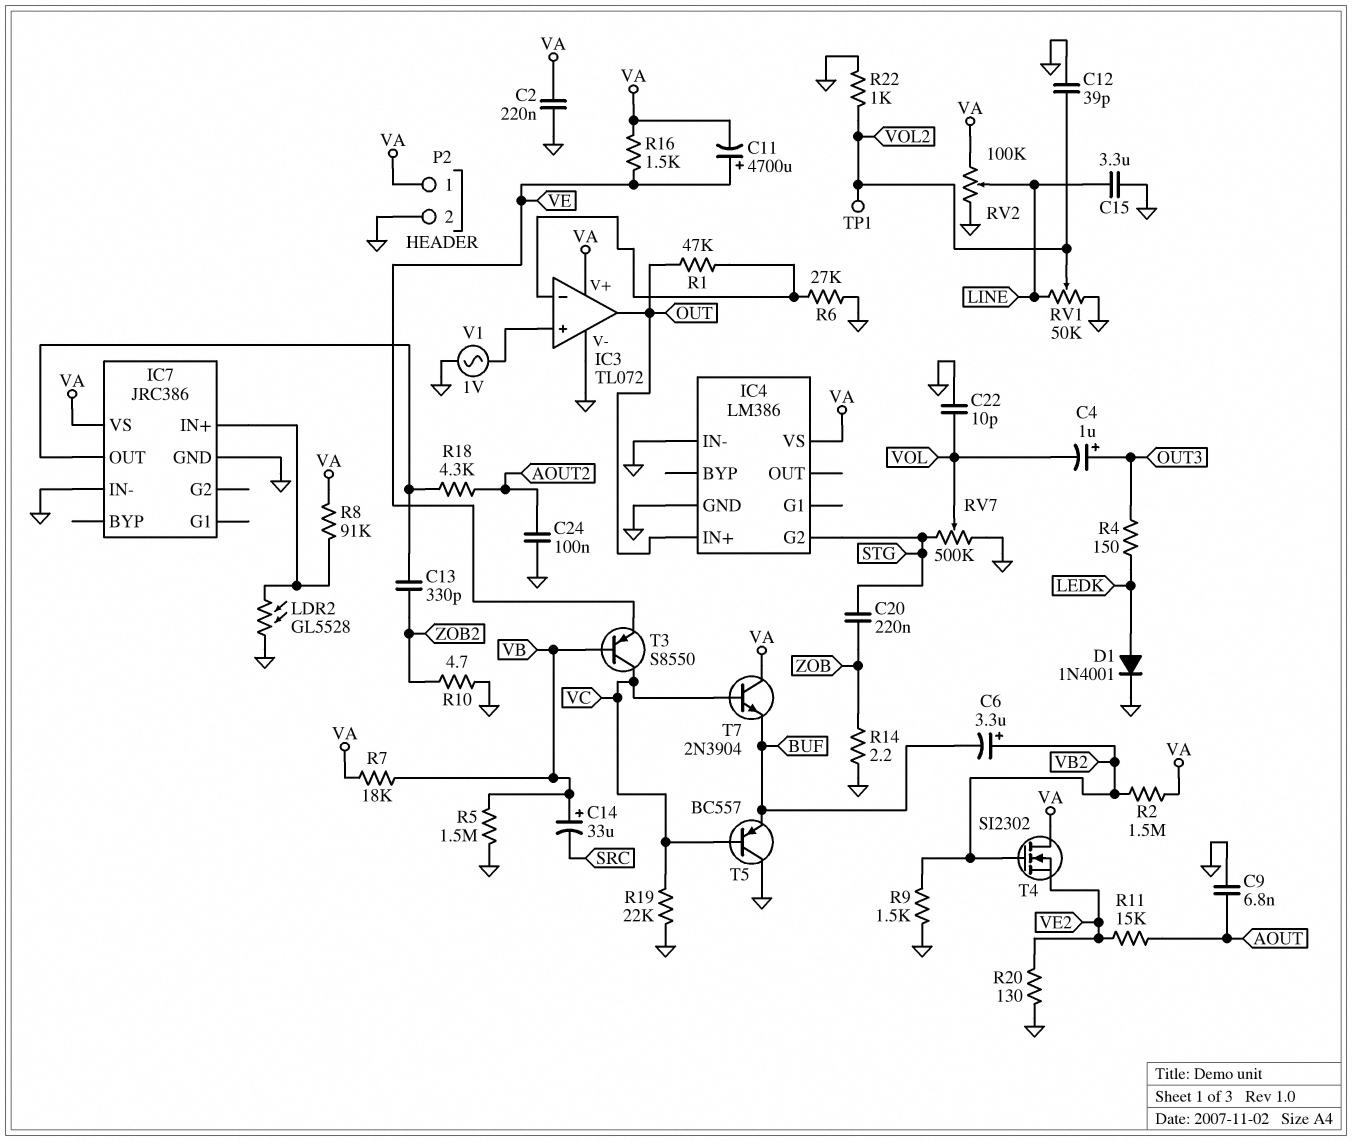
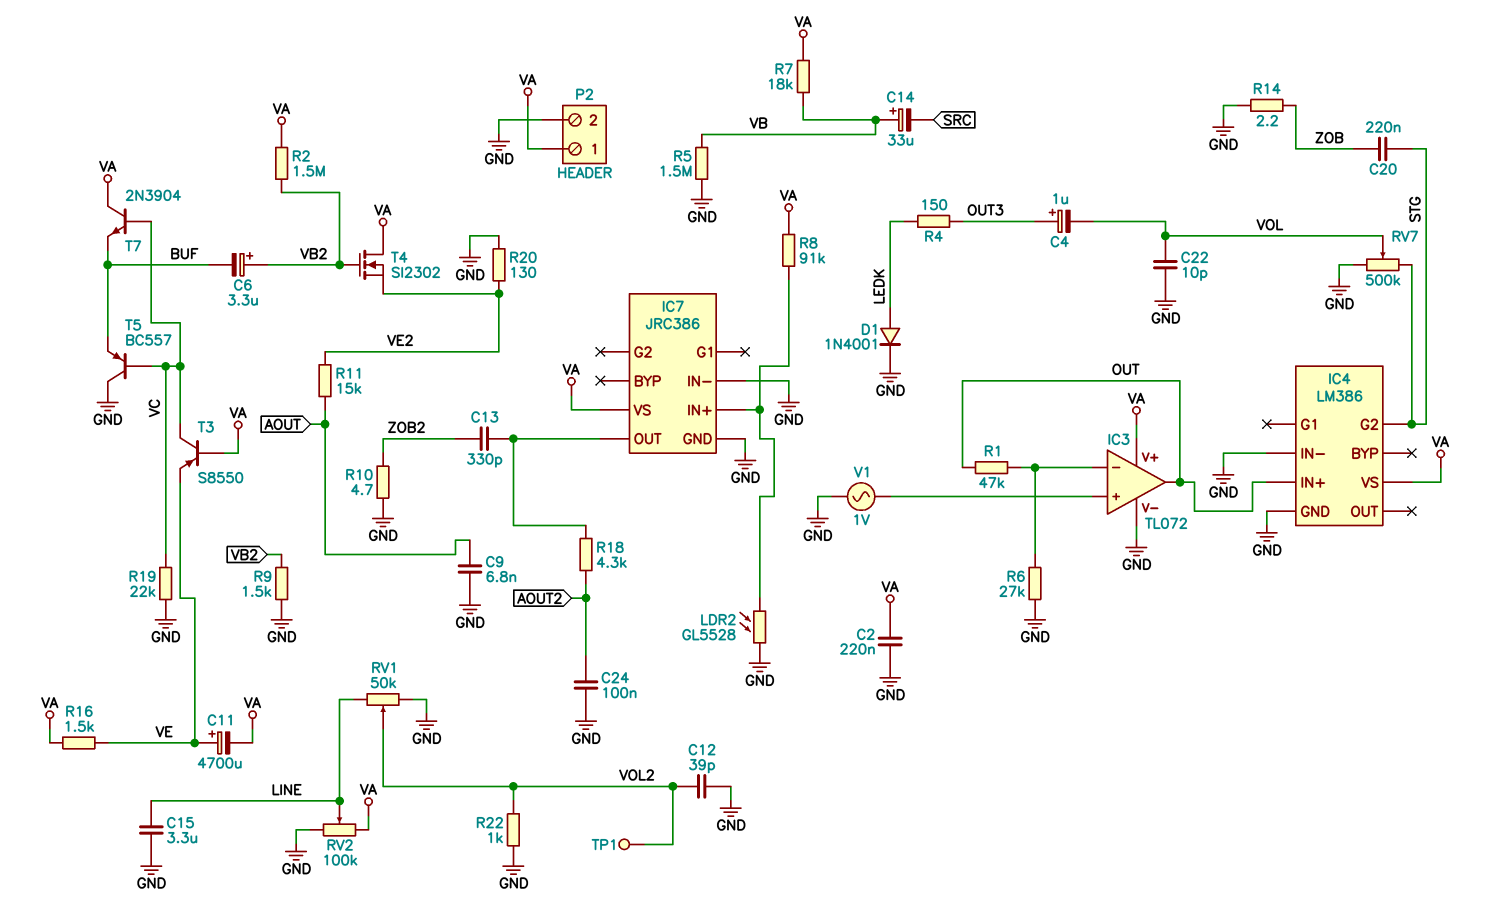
T3: PNP S8550 (B VB, C VC, E VE) -> PNP S8550 (B VA, C VC, E VE)

